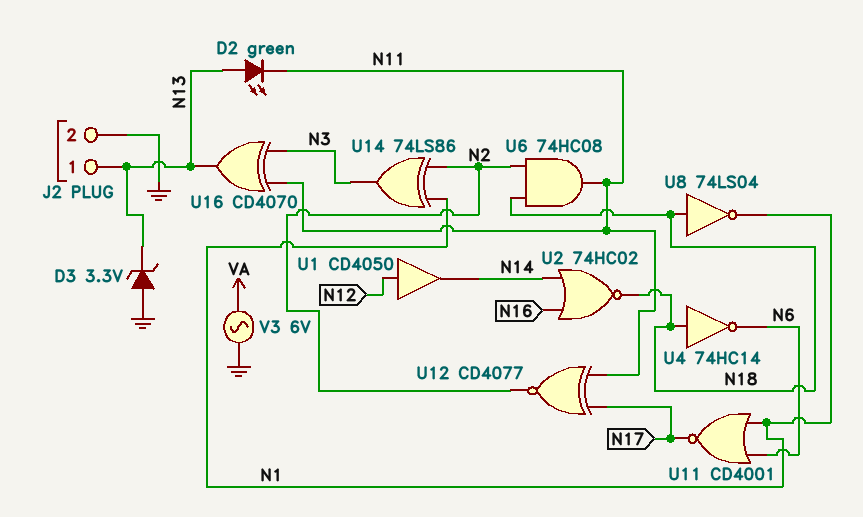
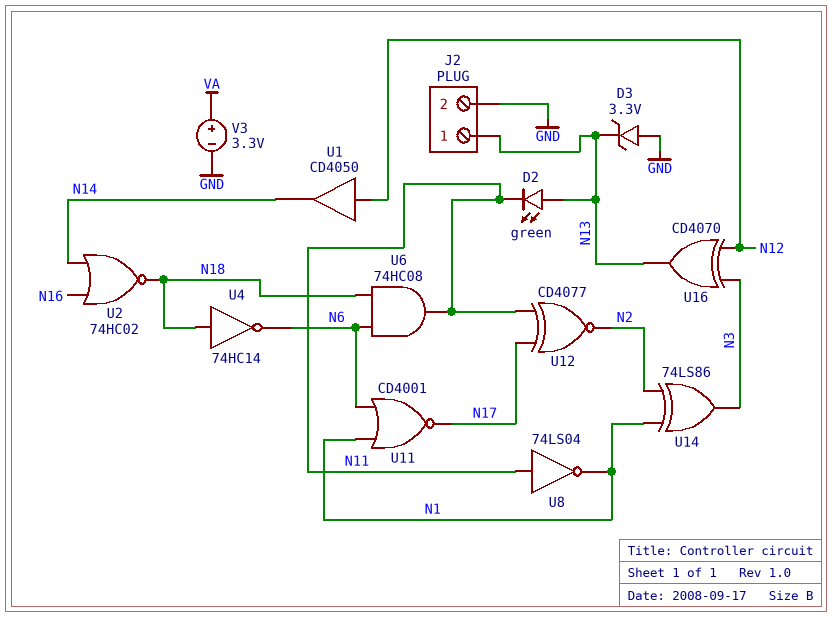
U6: AND 74HC08 (in N2, in N18, out N11) -> AND 74HC08 (in N6, in N18, out N11)
U8: NOT 74LS04 (in N18, out N1) -> NOT 74LS04 (in N11, out N1)
U16: XOR CD4070 (in N3, in N11, out N13) -> XOR CD4070 (in N3, in N12, out N13)
V3: AC 6V (GND, VA) -> 3.3V (plus VA, minus GND)

